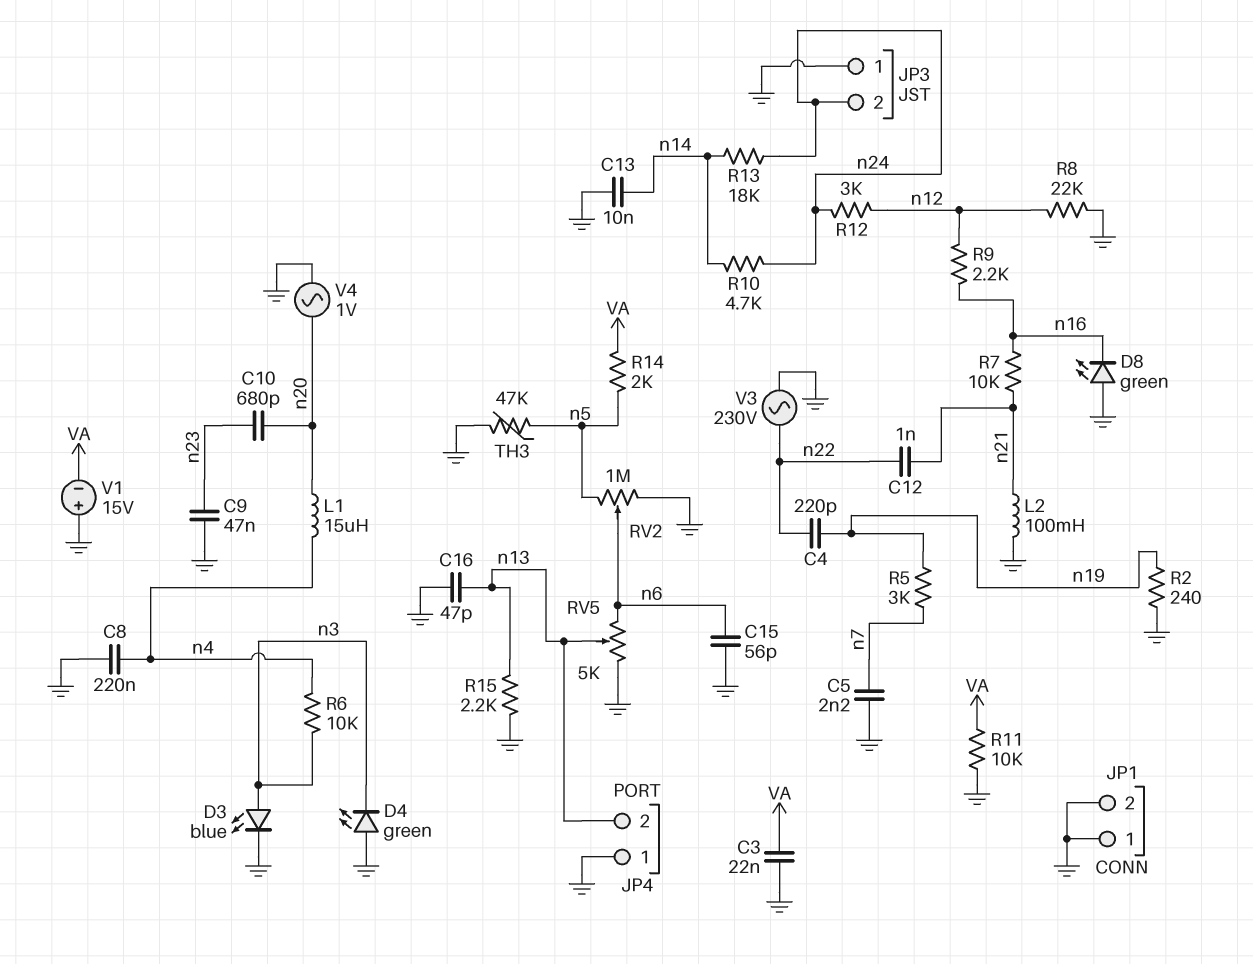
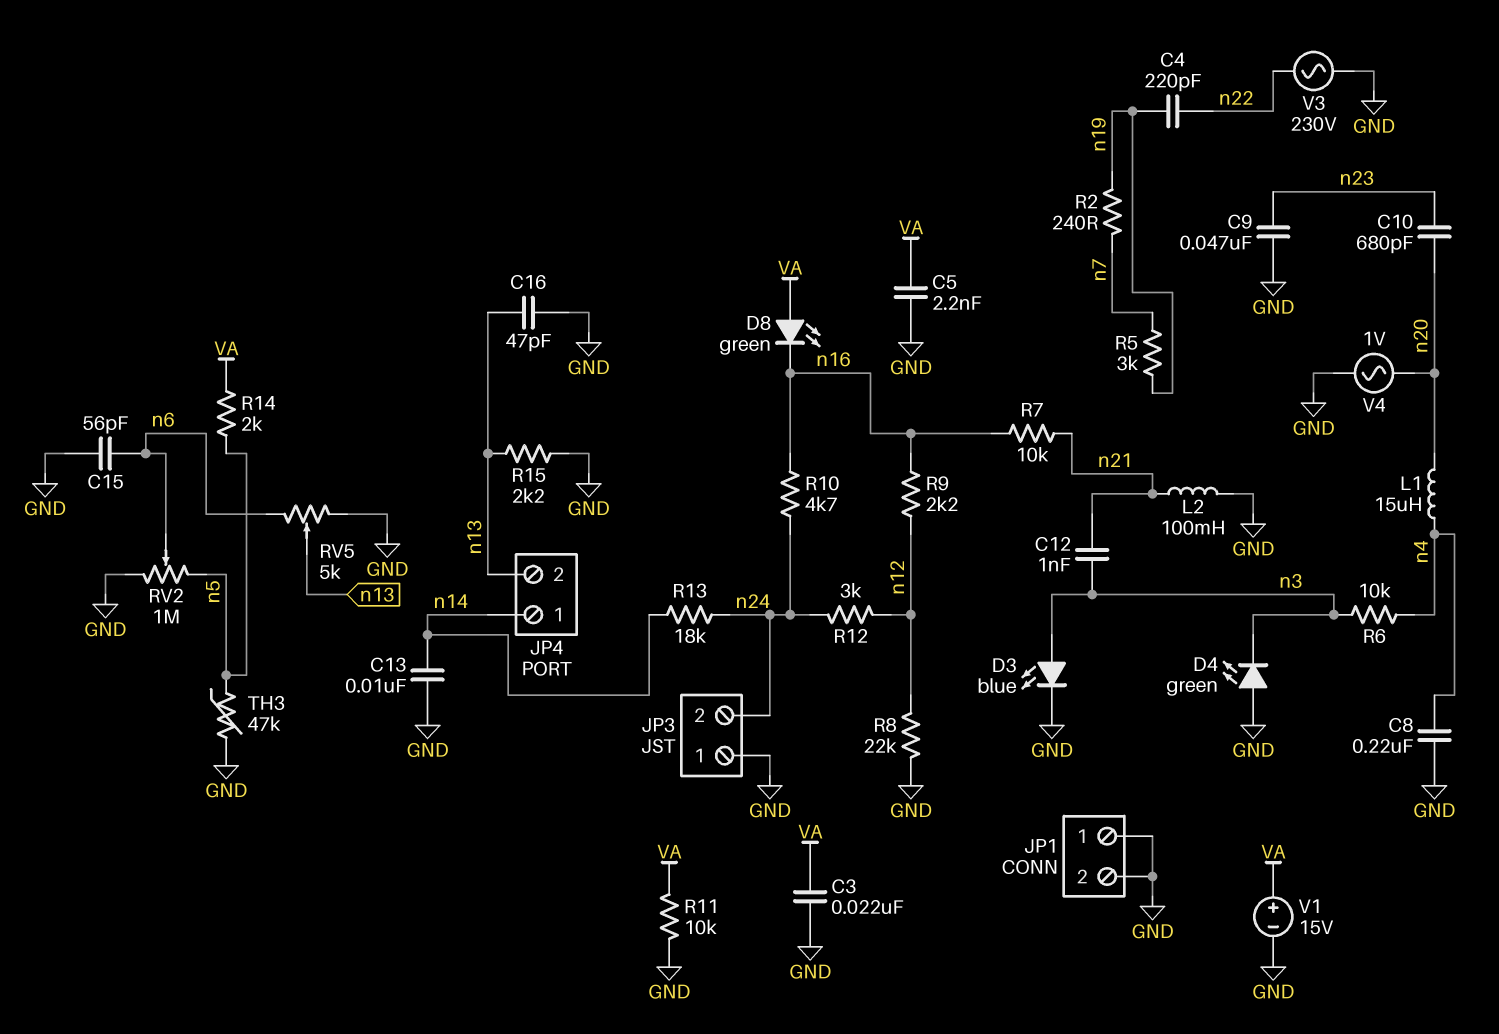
C5: 2.2nF (GND, n7) -> 2.2nF (GND, VA)
C12: 1nF (n21, n22) -> 1nF (n3, n21)
D8: LED green (A GND, K n16) -> LED green (A VA, K n16)
JP4 pin 1: GND -> n14
R2: 240 (GND, n19) -> 240 (n7, n19)
R10: 4.7k (n14, n24) -> 4.7k (n16, n24)
V1: 15V (plus GND, minus VA) -> 15V (plus VA, minus GND)

